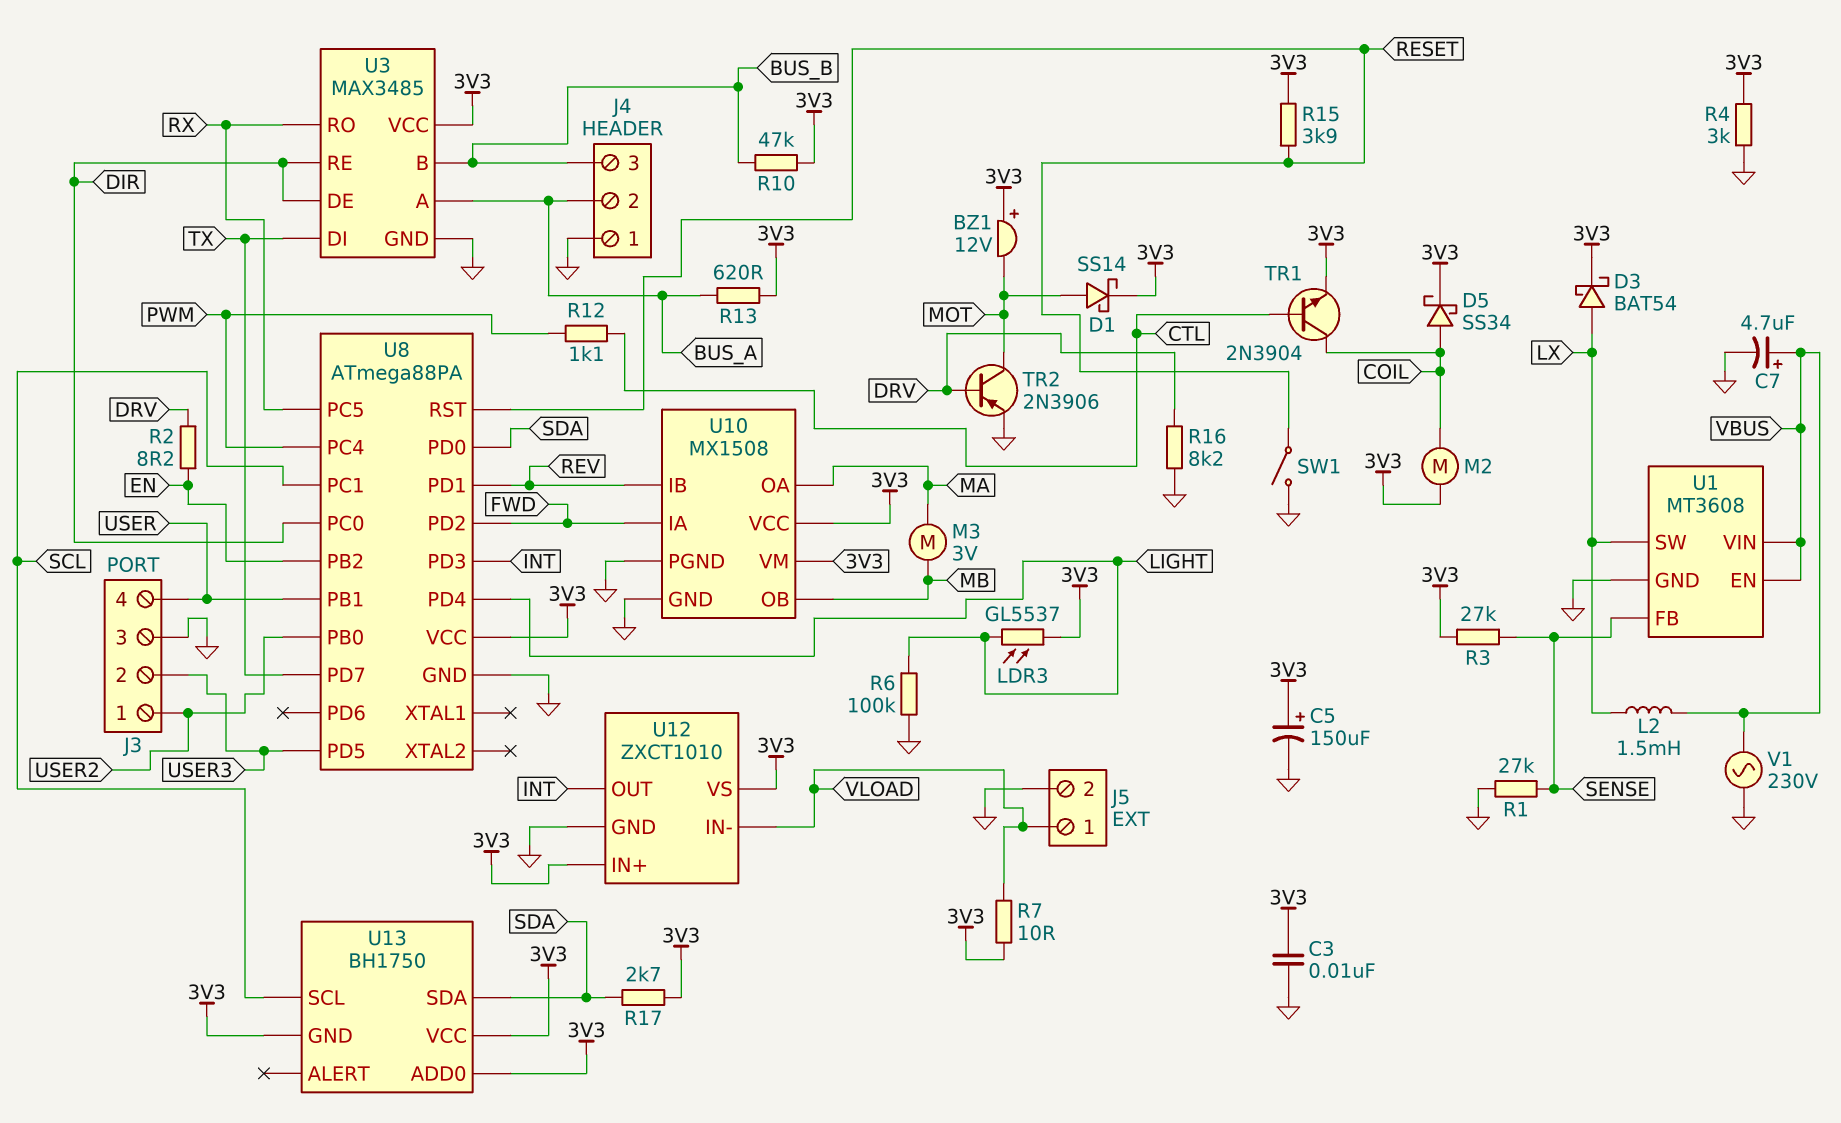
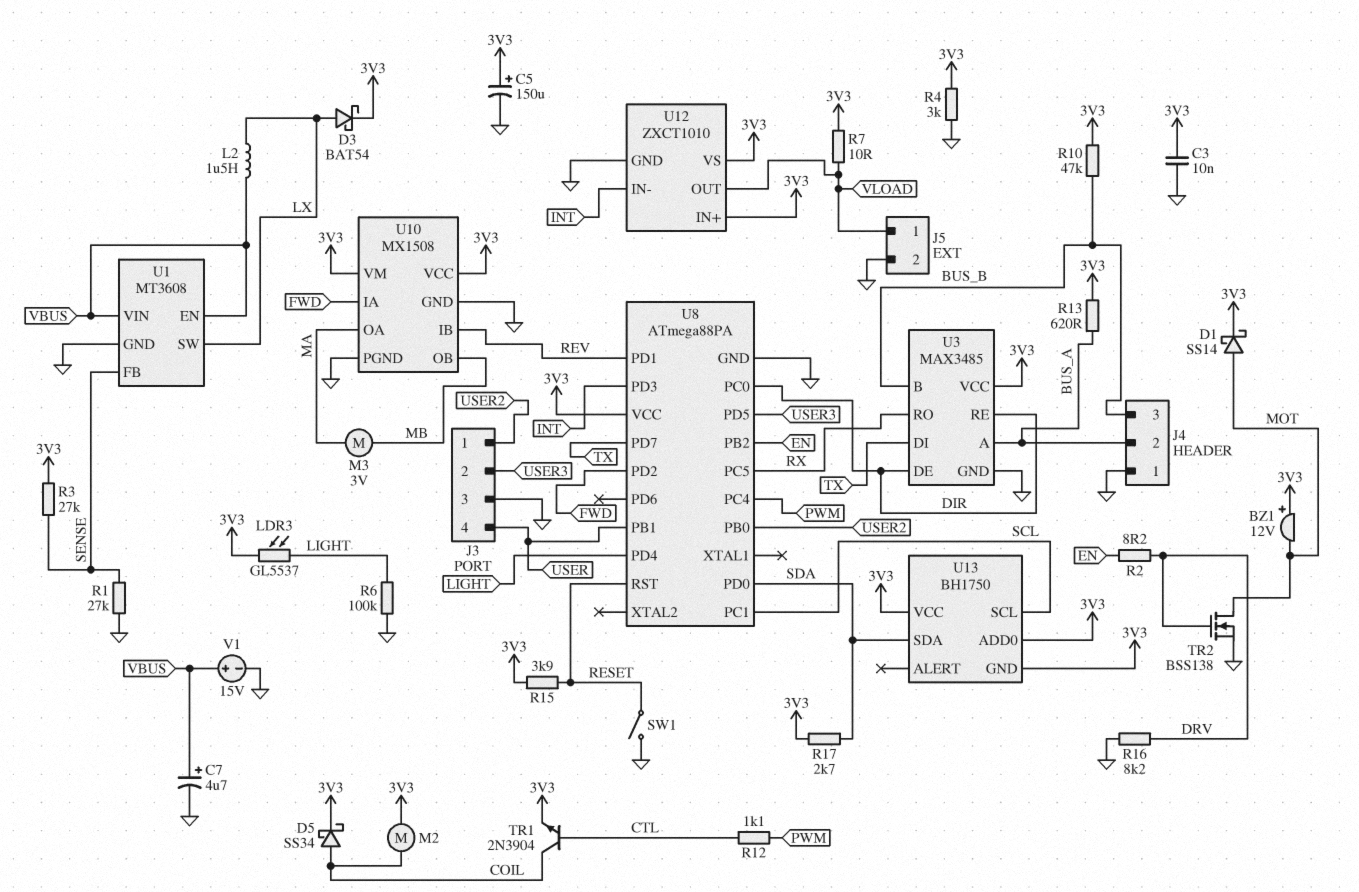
L2: 1.5mH (LX, VBUS) -> 1.5uH (LX, VBUS)
TR2: PNP 2N3906 (B DRV, C MOT, E GND) -> NMOS BSS138 (G DRV, D MOT, S GND)
U12 pin IN-: VLOAD -> INT
U12 pin OUT: INT -> VLOAD
V1: AC 230V (GND, VBUS) -> 15V (plus VBUS, minus GND)

